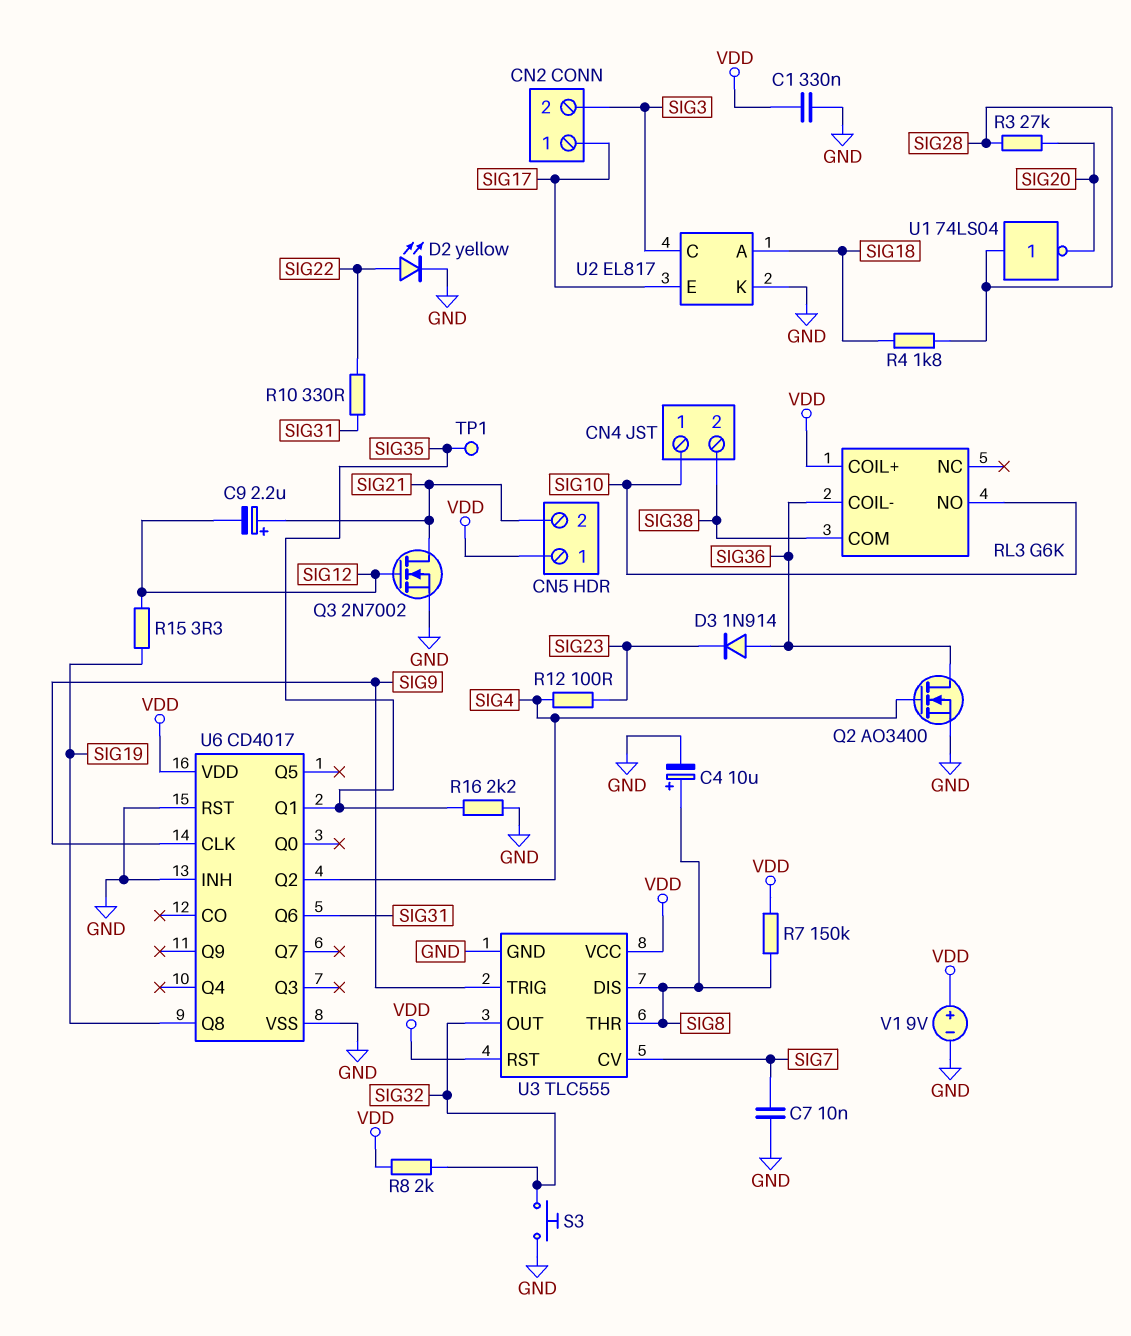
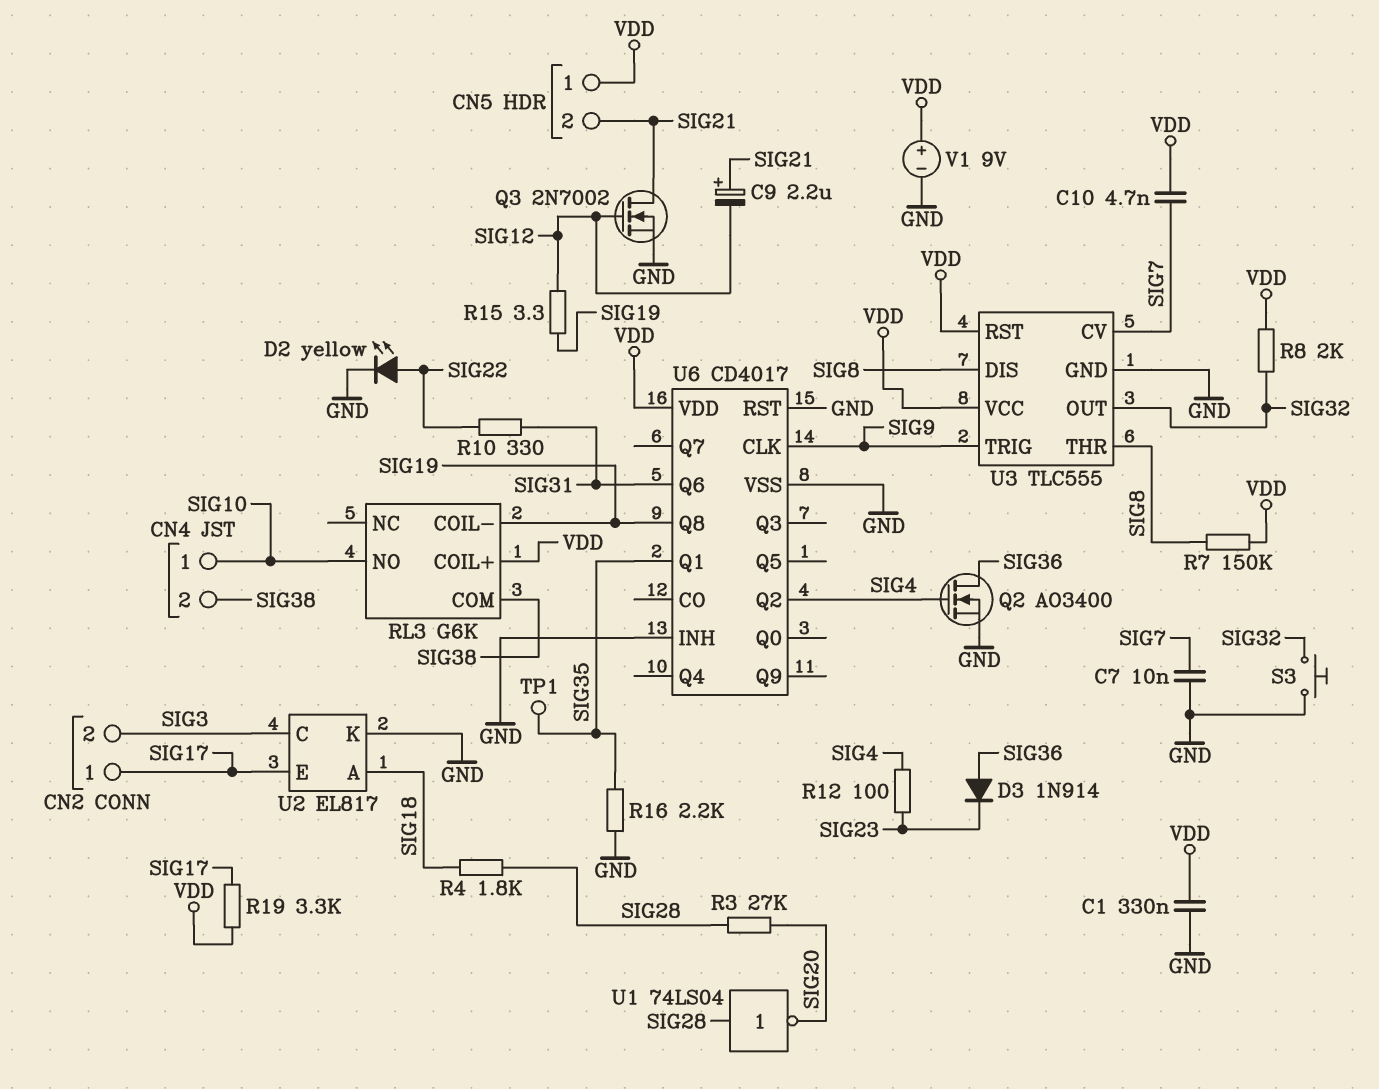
C4: 10uF (plus SIG8, minus GND) -> none
C10: none -> 4.7nF (SIG7, VDD)
R19: none -> 3.3k (SIG17, VDD)
RL3 pin COIL-: SIG36 -> SIG19

